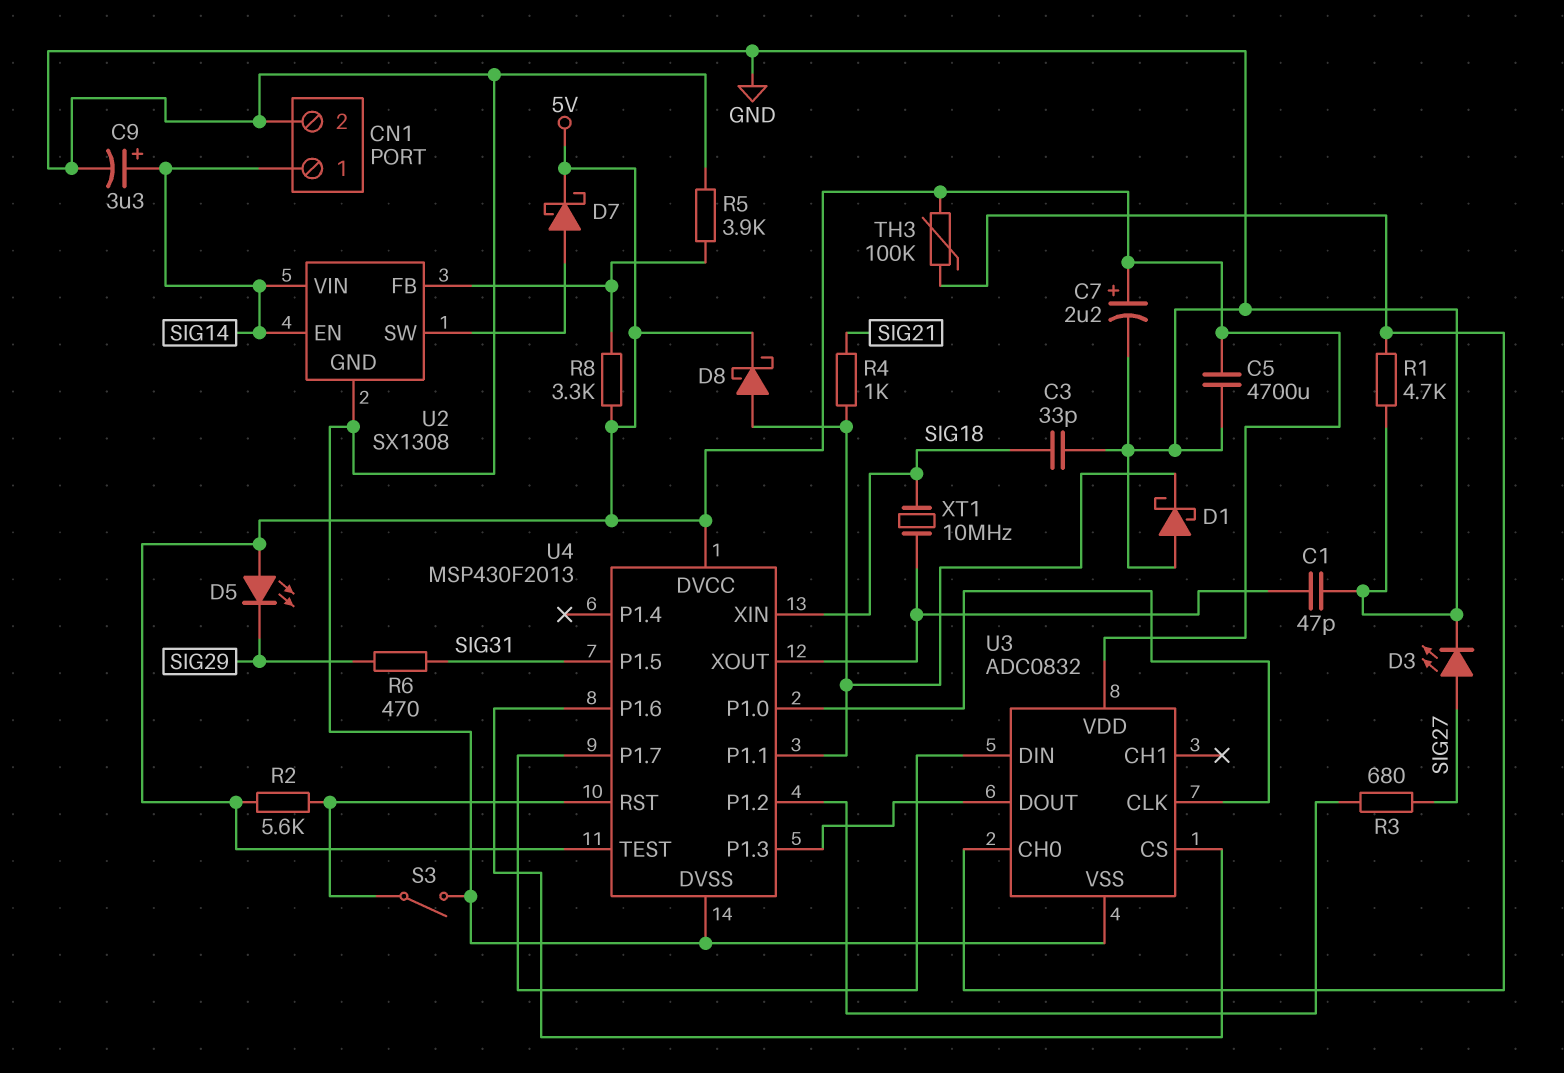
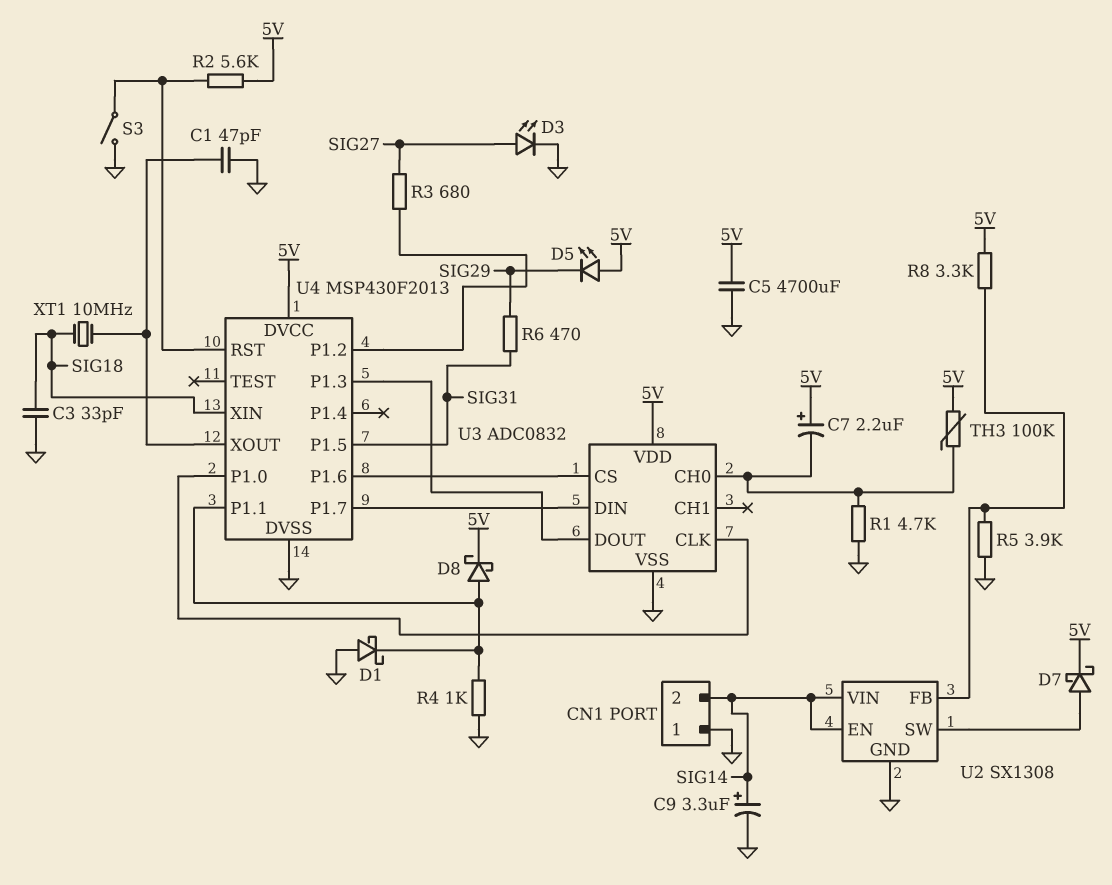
C7: 2.2uF (plus 5V, minus GND) -> 2.2uF (plus 5V, minus U3/CH0)
CN1 pin 1: SIG14 -> GND
CN1 pin 2: GND -> SIG14
R4: 1k (SIG21, U4/P1.1) -> 1k (GND, U4/P1.1)
U4 pin TEST: 5V -> none

